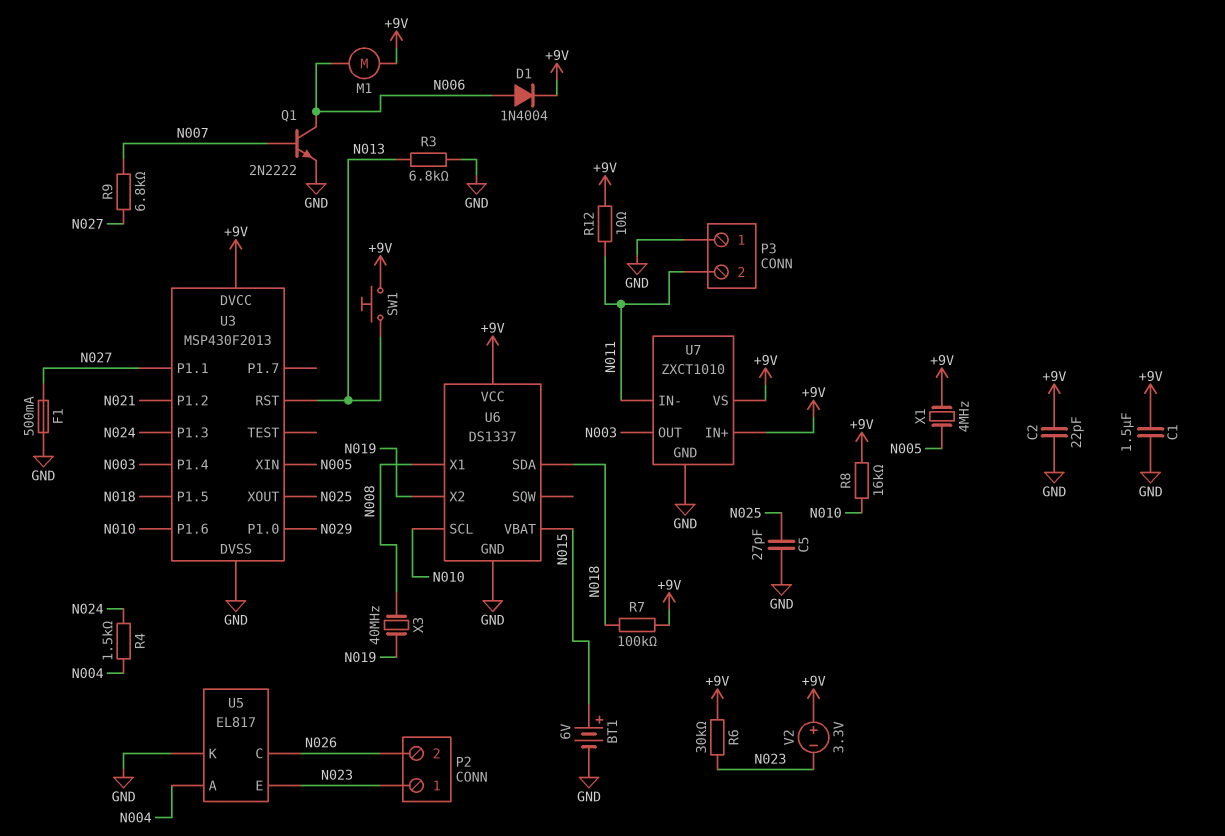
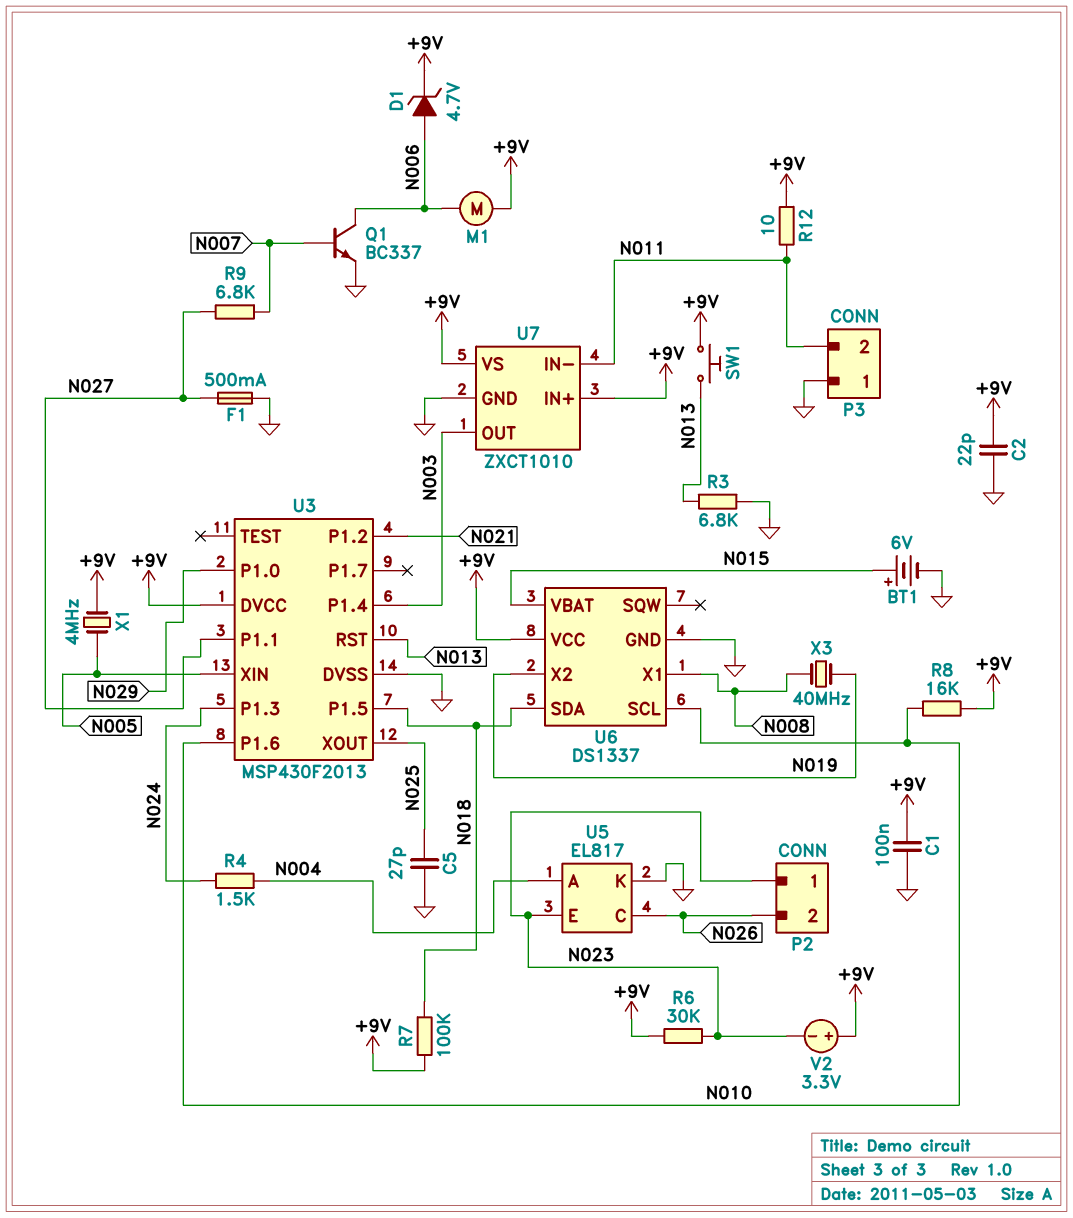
C1: 1.5uF (+9V, GND) -> 100nF (+9V, GND)
D1: diode 1N4004 (A N006, K +9V) -> zener 4.7V (A N006, K +9V)
Q1: NPN 2N2222 (B N007, C N006, E GND) -> NPN BC337 (B N007, C N006, E GND)

